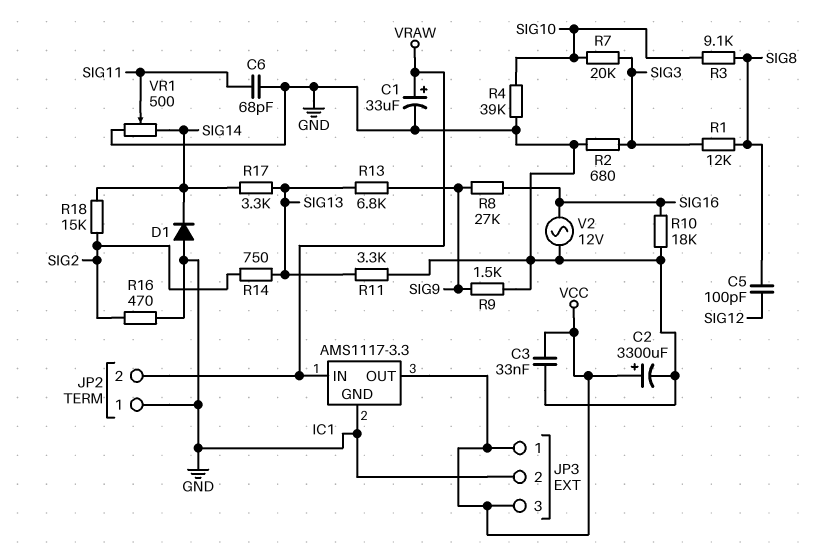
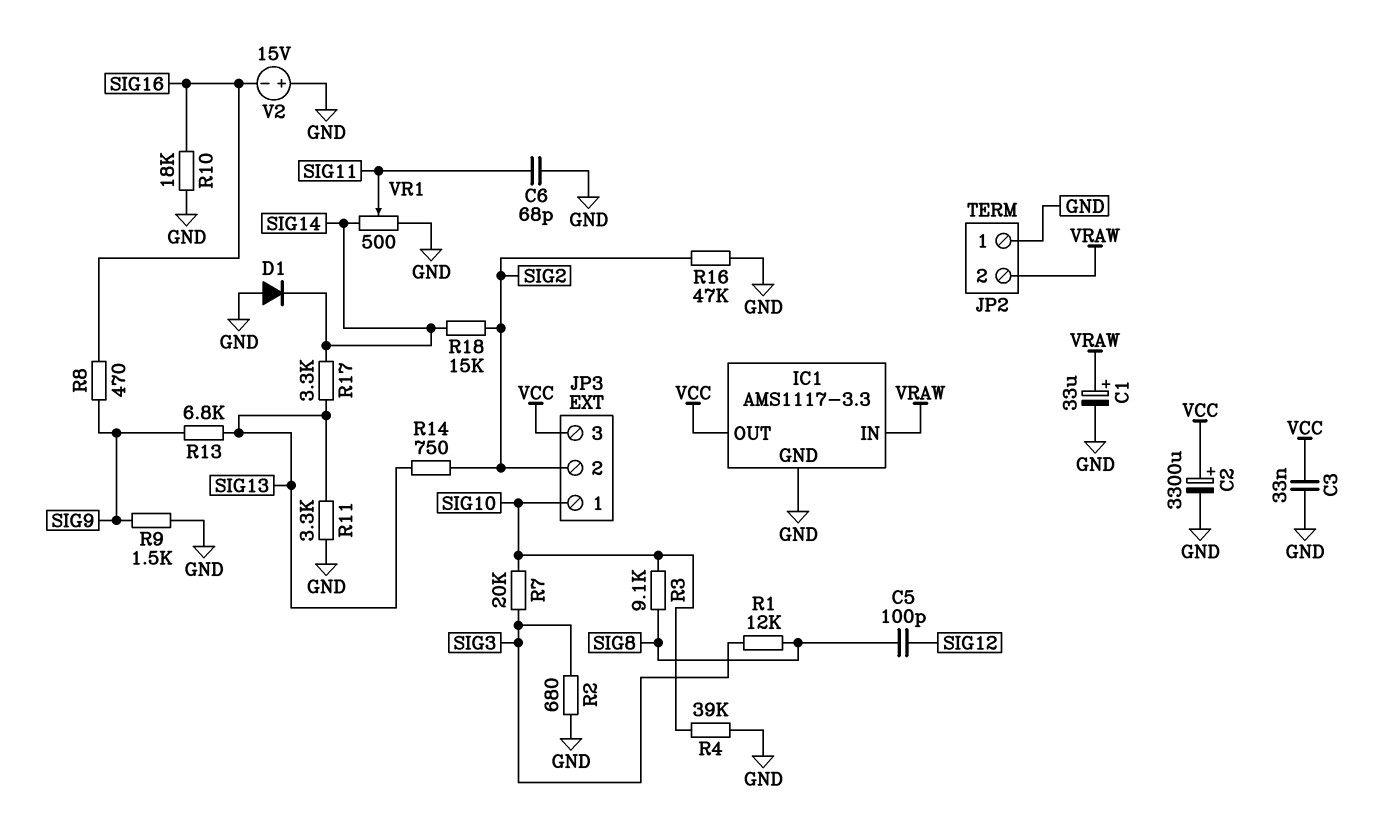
JP3 pin 1: VCC -> SIG10
JP3 pin 2: GND -> SIG2
R8: 27k (SIG9, SIG16) -> 470 (SIG9, SIG16)
R16: 470 (GND, SIG2) -> 47k (GND, SIG2)
V2: AC 12V (GND, SIG16) -> 15V (plus GND, minus SIG16)

